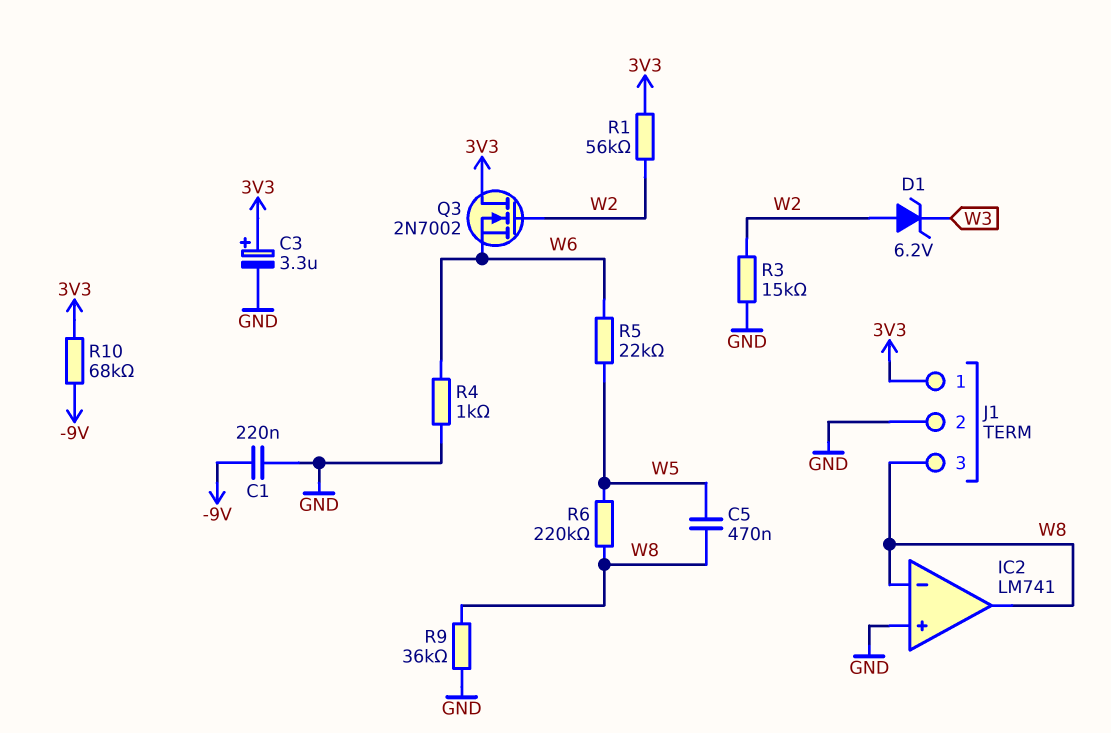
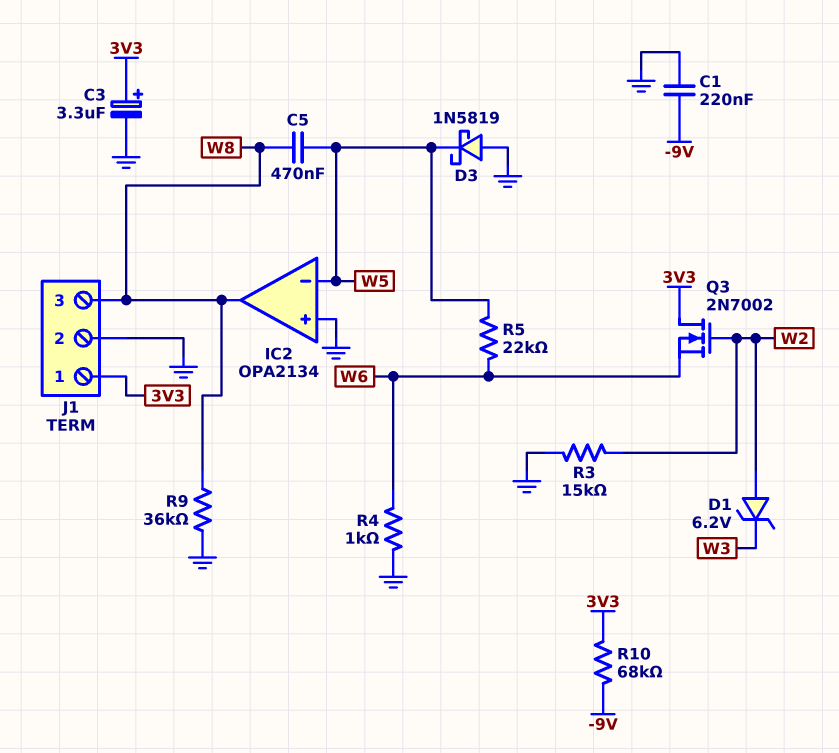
D3: none -> schottky 1N5819 (A GND, K W5)
IC2: LM741 -> OPA2134
IC2 pin in-: W8 -> W5
R1: 56k (3V3, W2) -> none
R6: 220k (W5, W8) -> none

